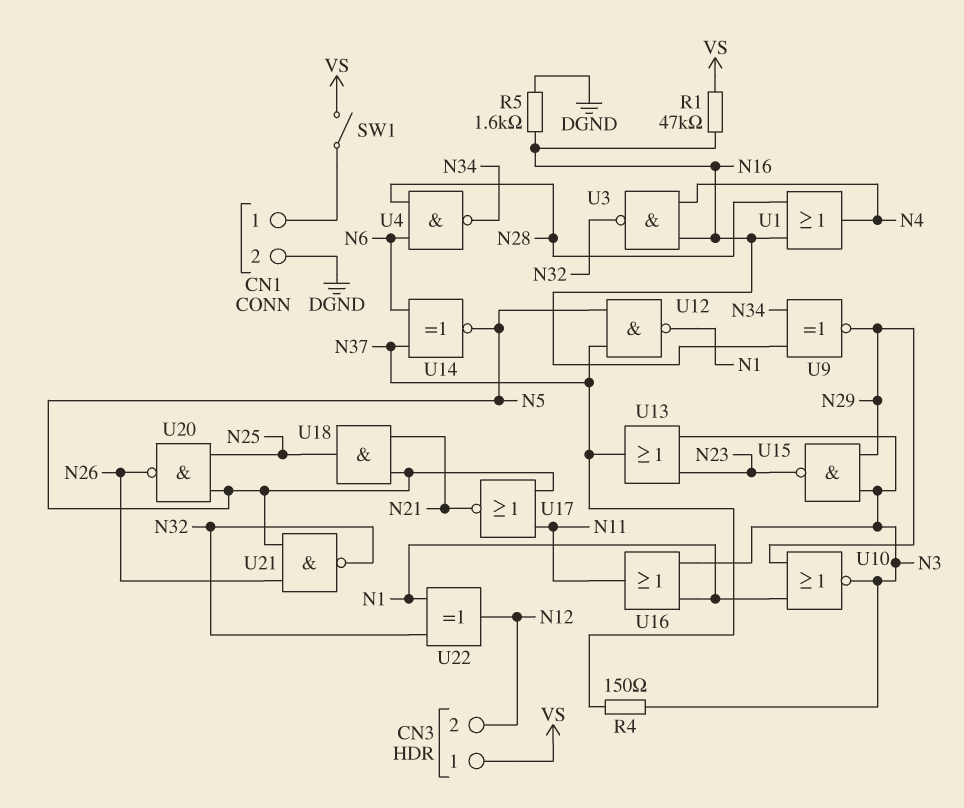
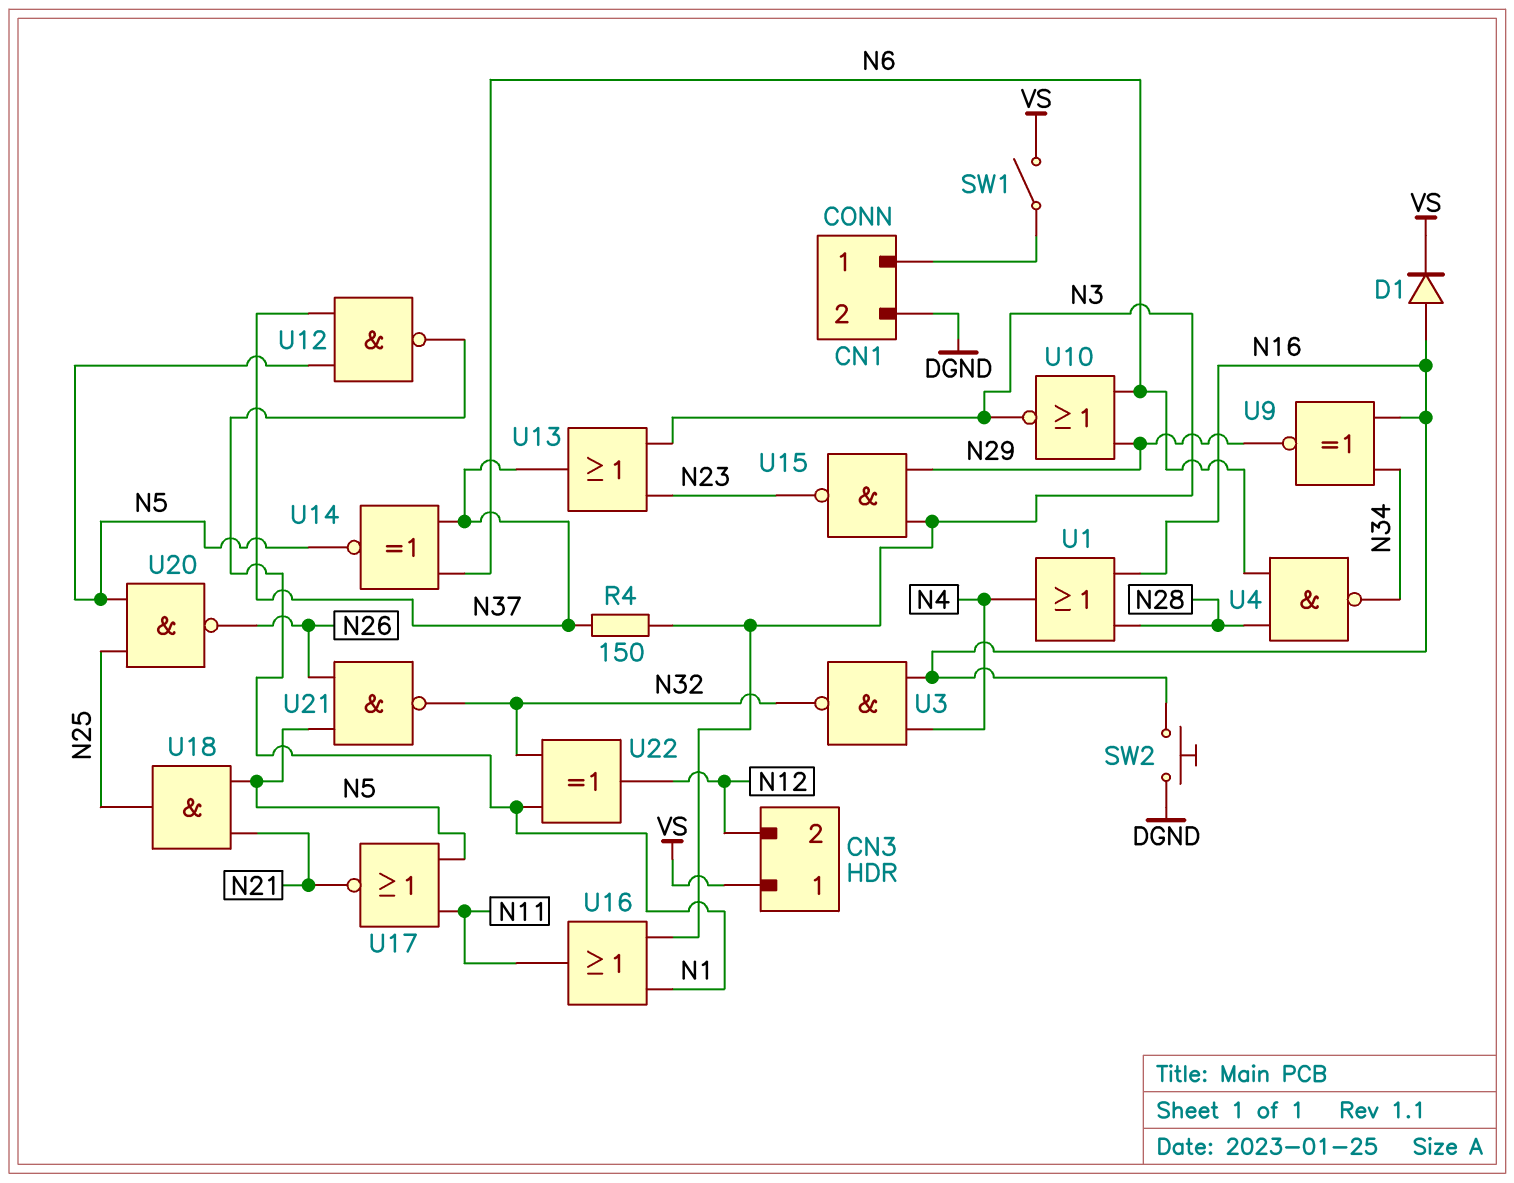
D1: none -> diode (A N16, K VS)
R1: 47k (N16, VS) -> none
R5: 1.6k (DGND, N16) -> none
SW2: none -> button (DGND, N16)
U10: NOR (in N1, in N29, out N3) -> NOR (in N6, in N29, out N3)

